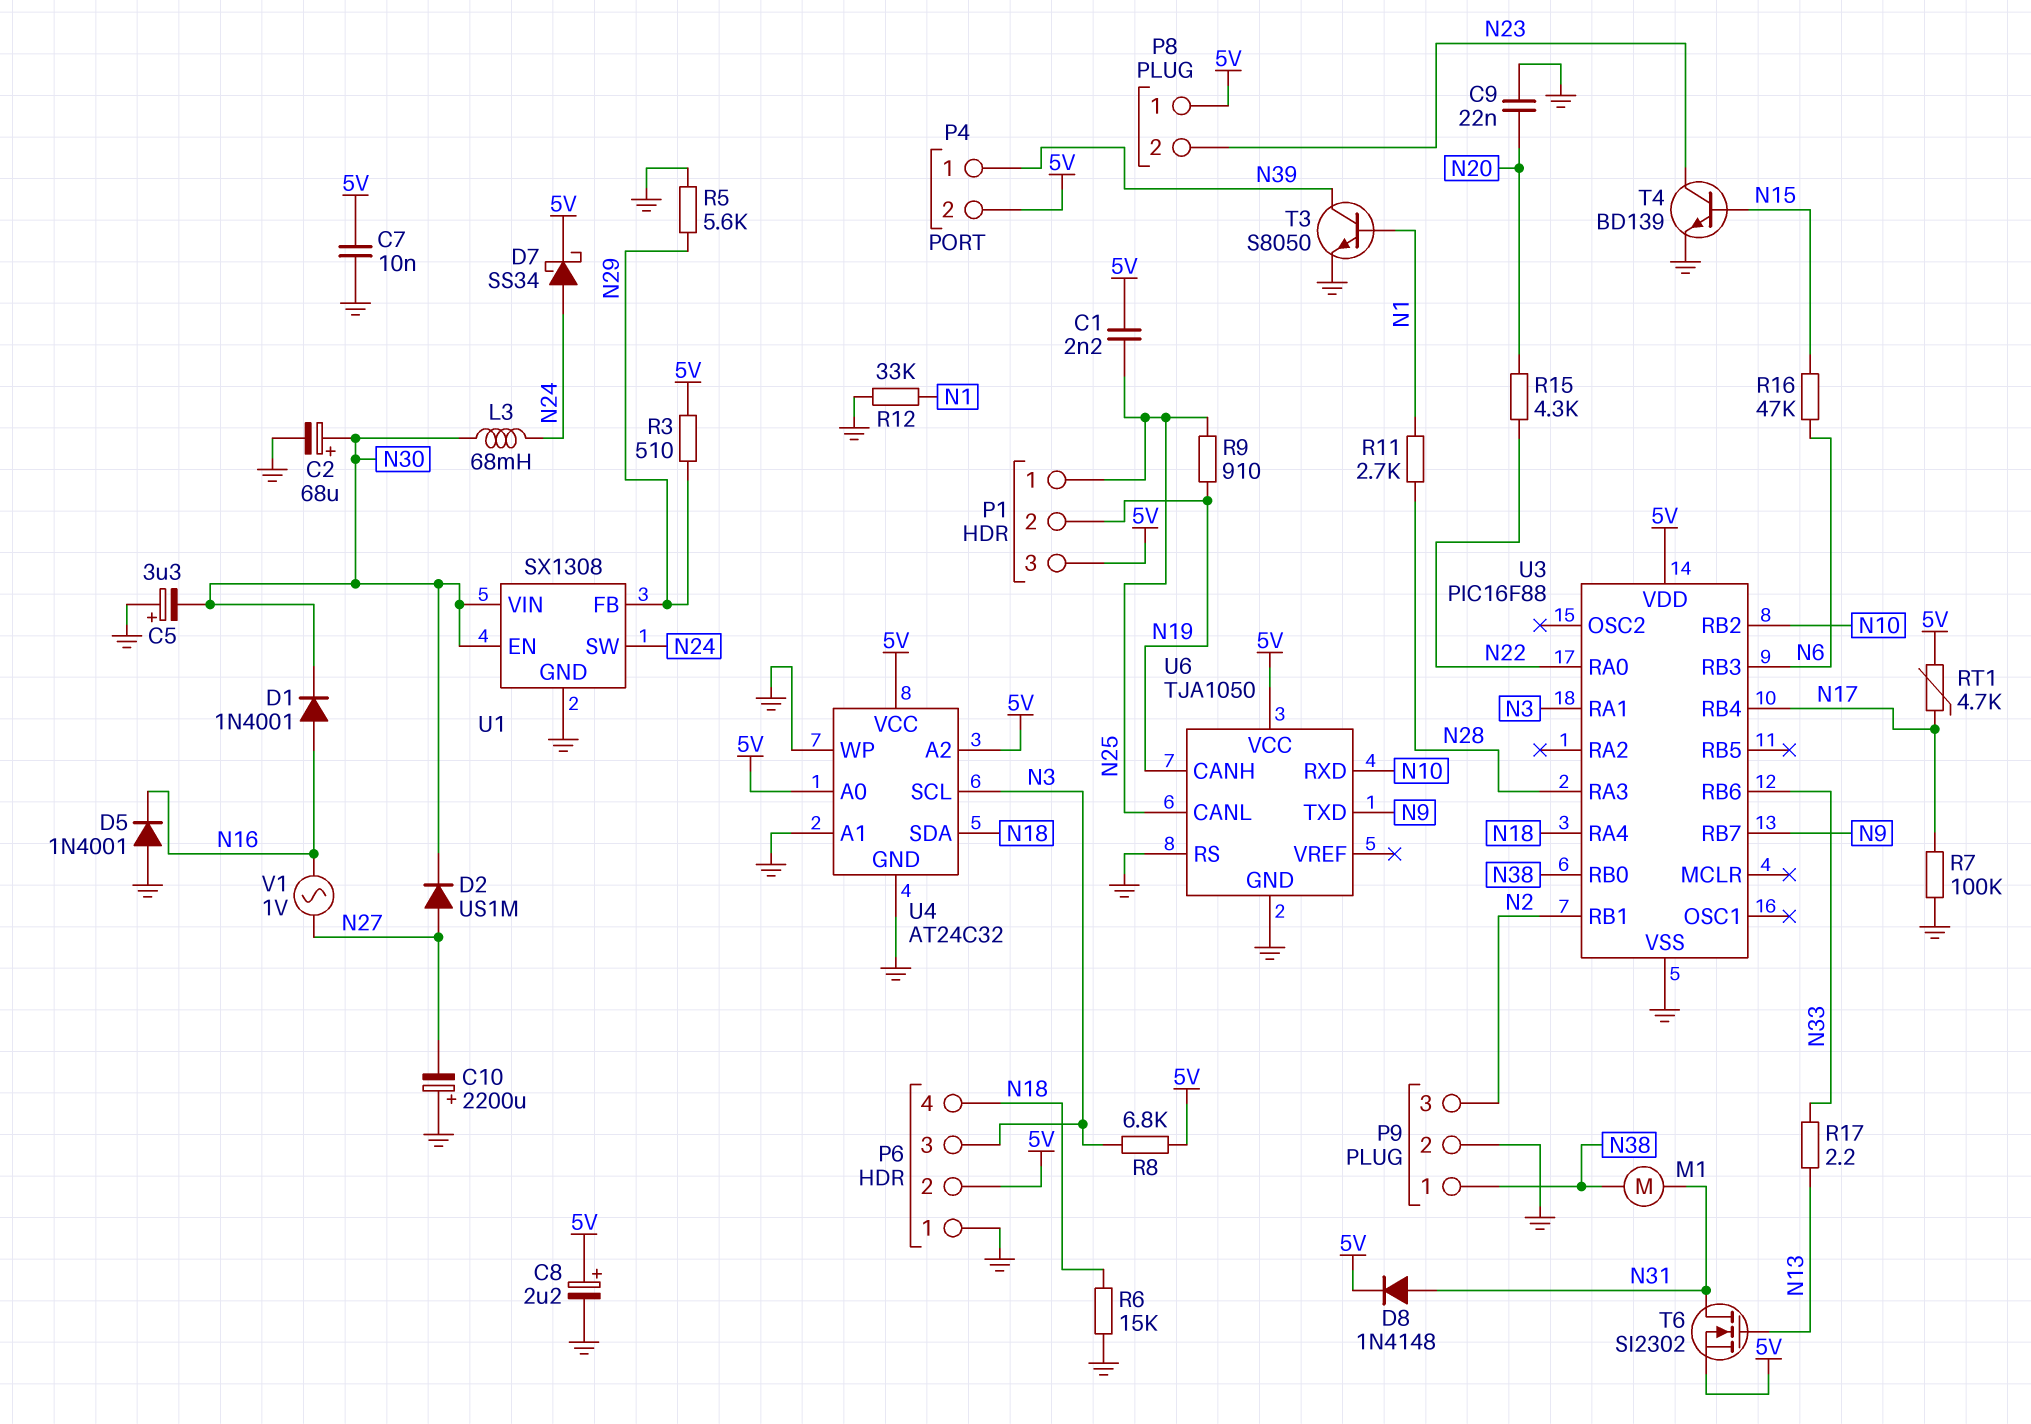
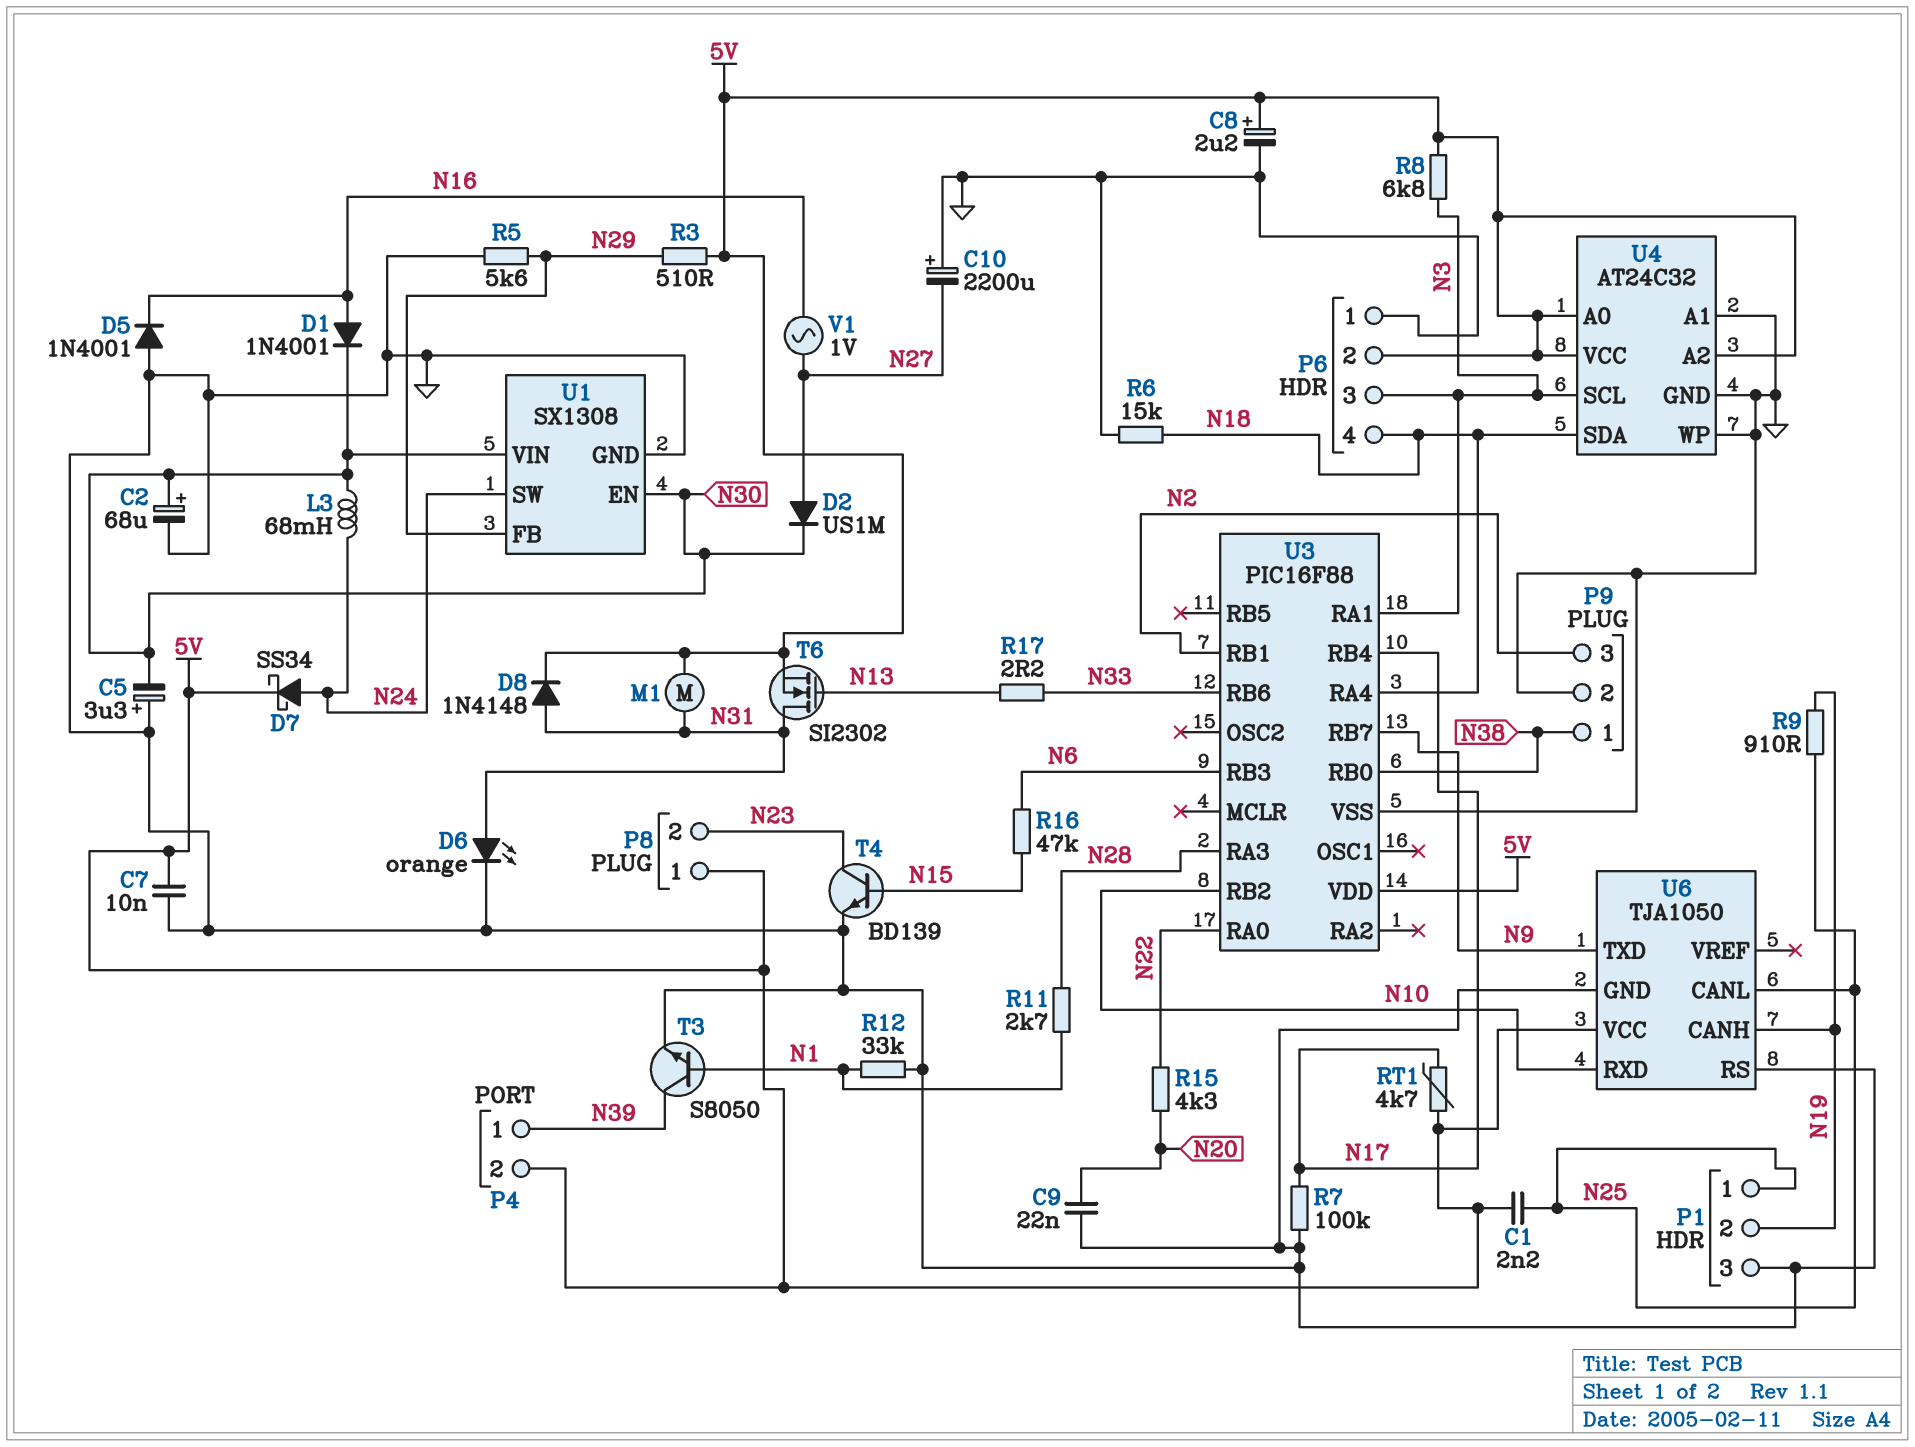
D6: none -> LED orange (A N31, K GND)
M1: motor (N31, N38) -> motor (5V, N31)
P1 pin 3: 5V -> GND

